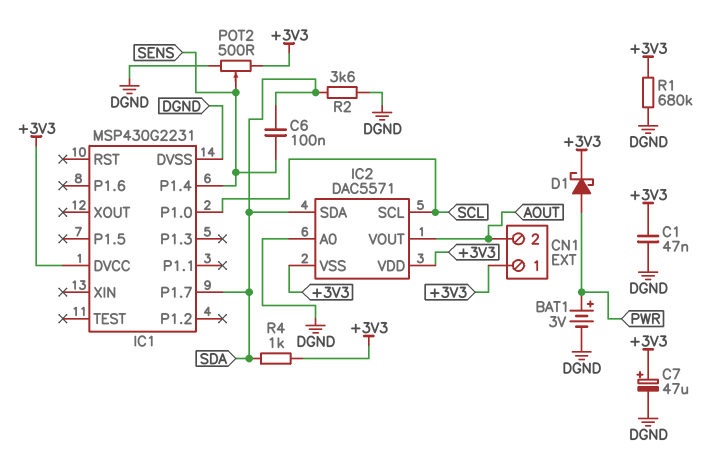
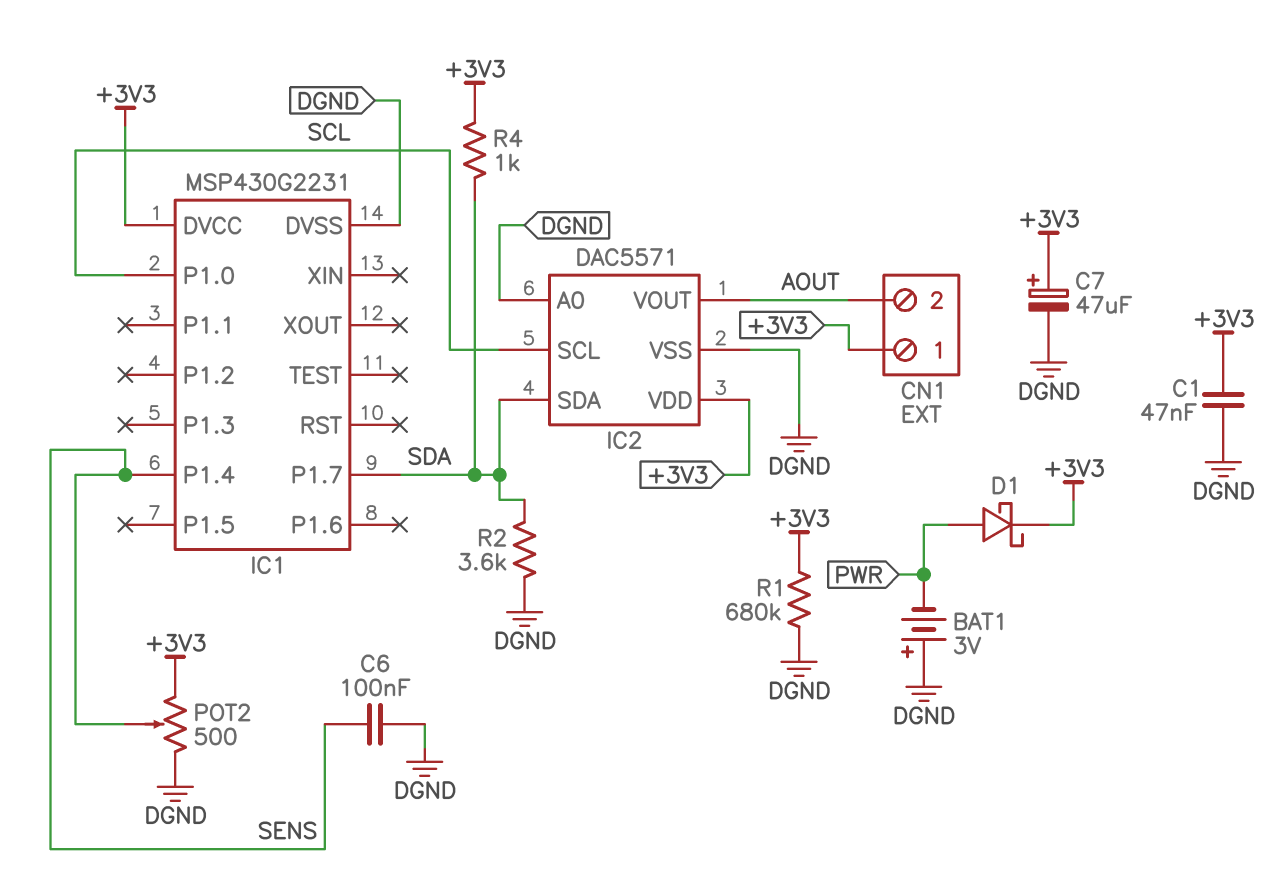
BAT1: 3V (plus PWR, minus DGND) -> 3V (plus DGND, minus PWR)
C6: 100nF (SDA, SENS) -> 100nF (DGND, SENS)
IC2 pin VSS: +3V3 -> DGND

